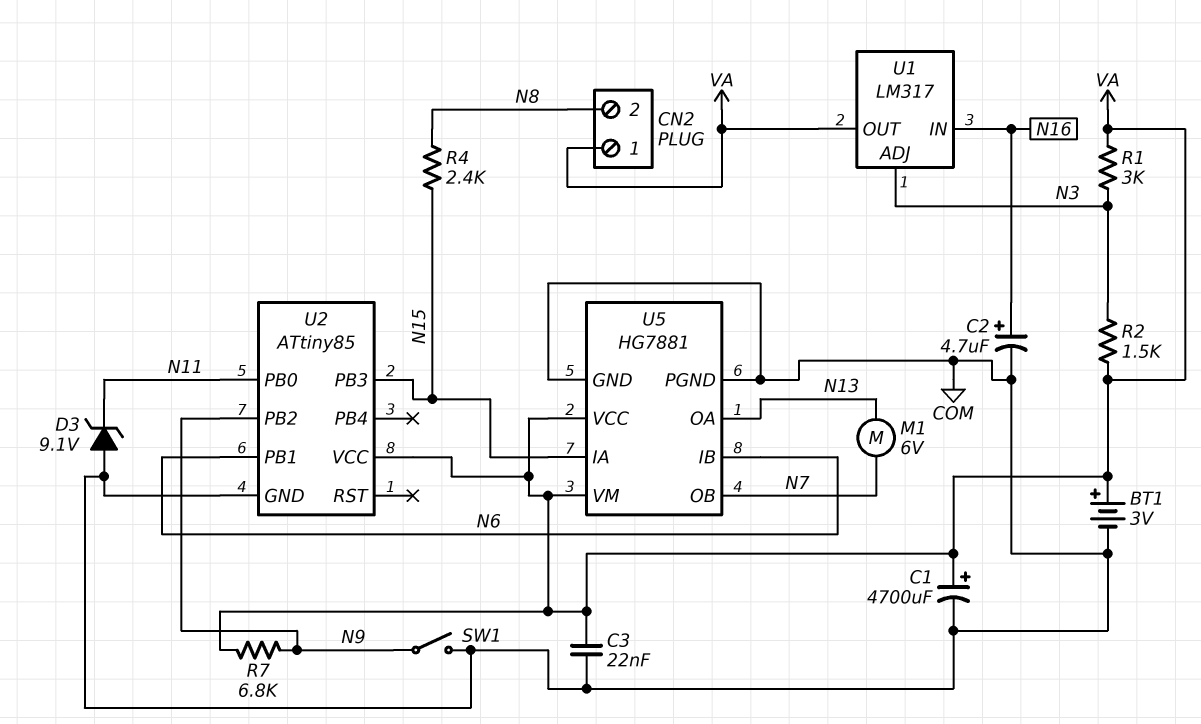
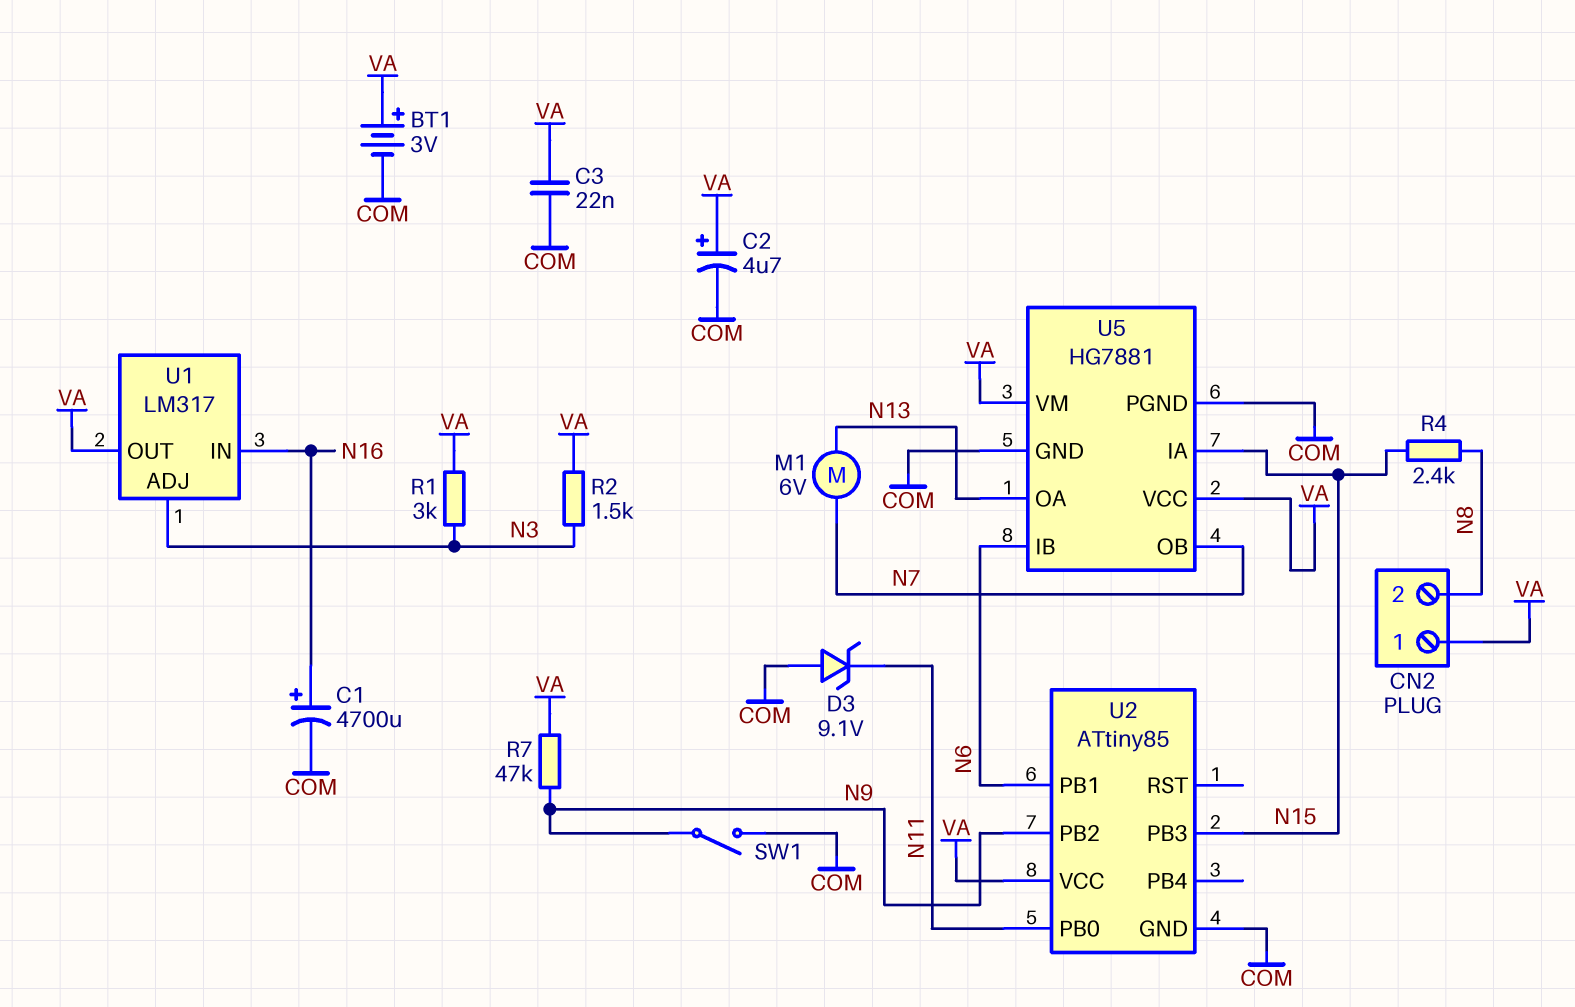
C1: 4700uF (plus VA, minus COM) -> 4700uF (plus N16, minus COM)
C2: 4.7uF (plus N16, minus COM) -> 4.7uF (plus VA, minus COM)
R7: 6.8k (N9, VA) -> 47k (N9, VA)

